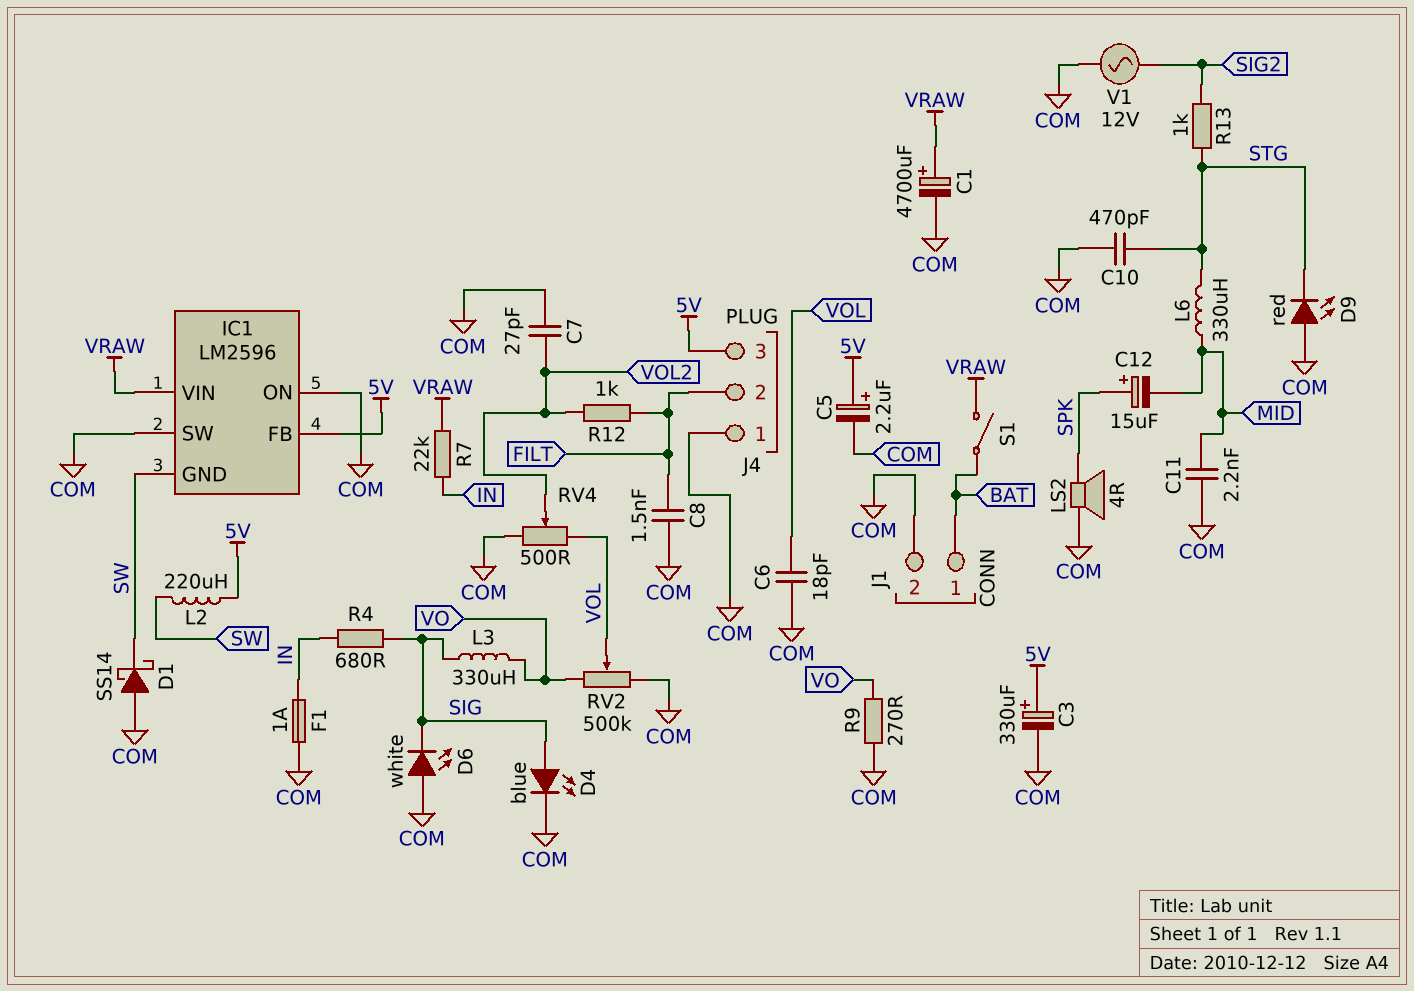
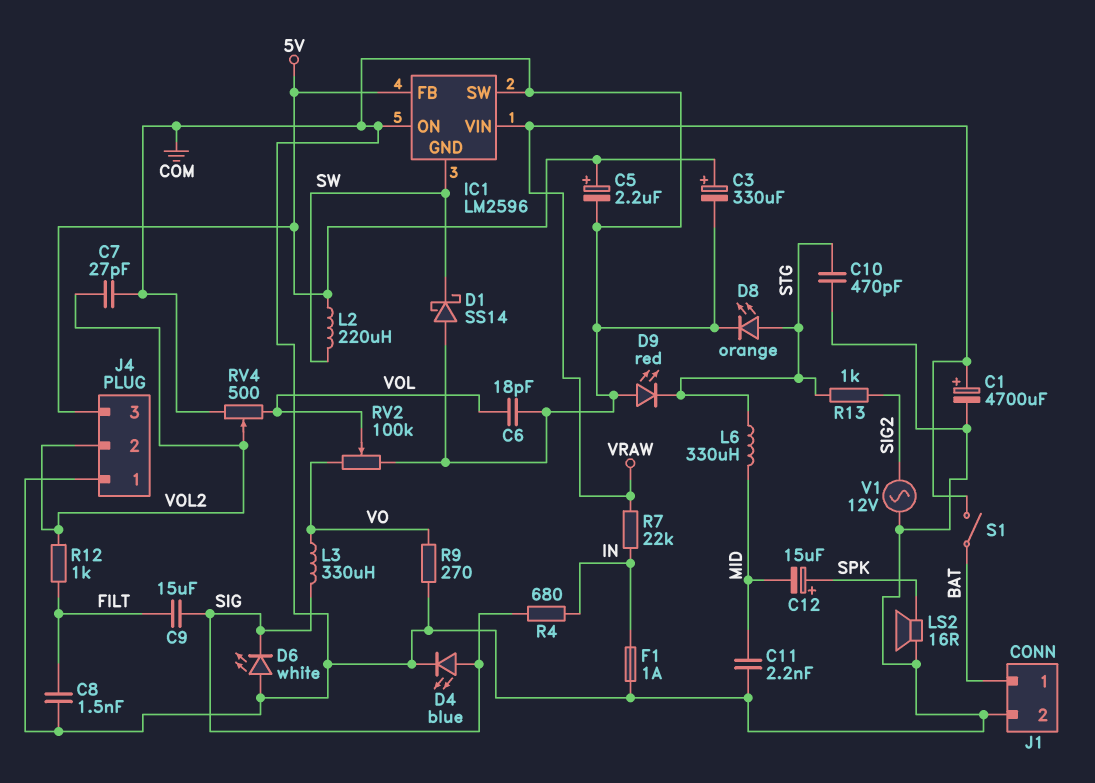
C9: none -> 15uF (FILT, SIG)
D8: none -> LED orange (A STG, K COM)
J4 pin 2: FILT -> VOL2
LS2: speaker 4R (COM, SPK) -> speaker 16R (COM, SPK)
RV2: 500k (COM, VO, wiper VOL) -> 100k (COM, VO, wiper VOL)

